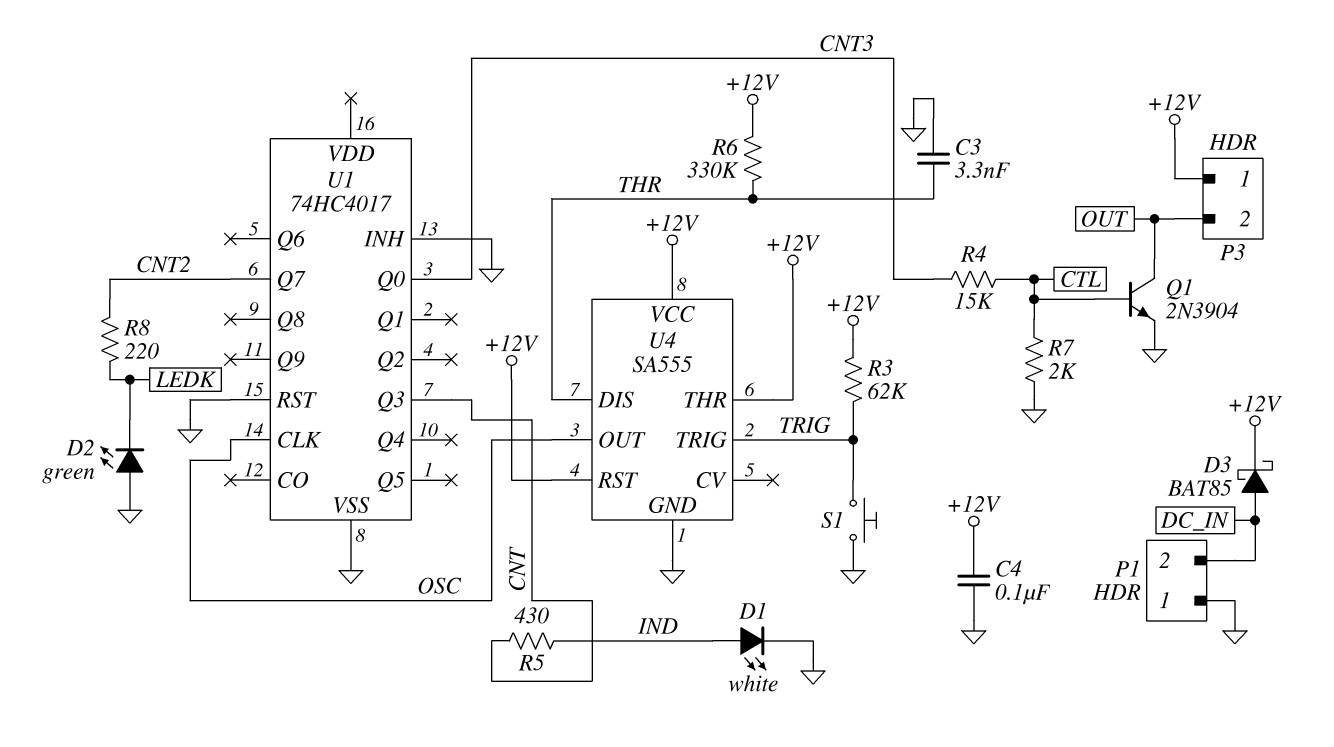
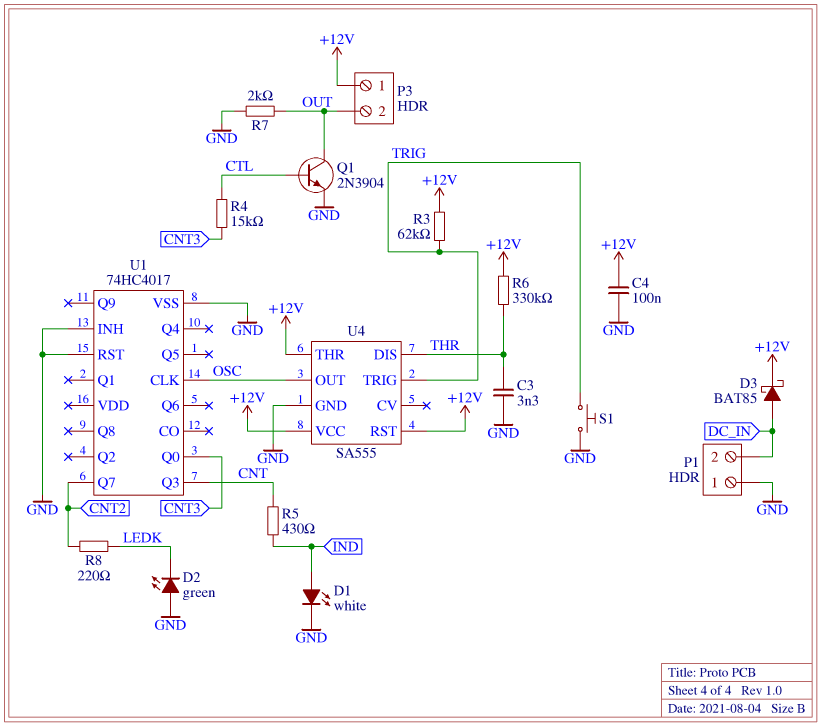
R7: 2k (CTL, GND) -> 2k (GND, OUT)

